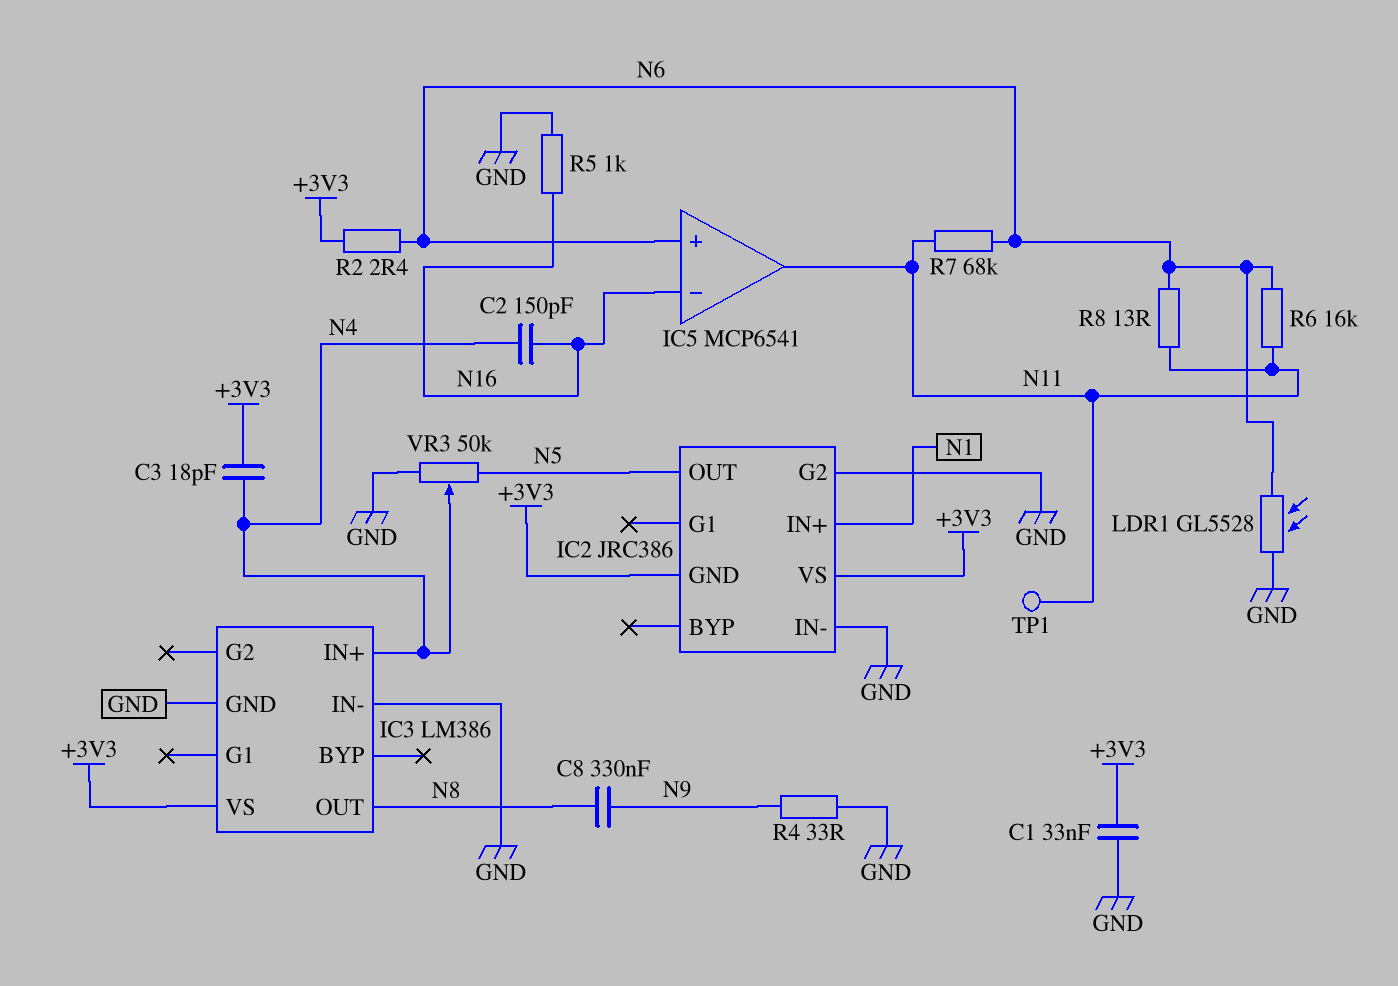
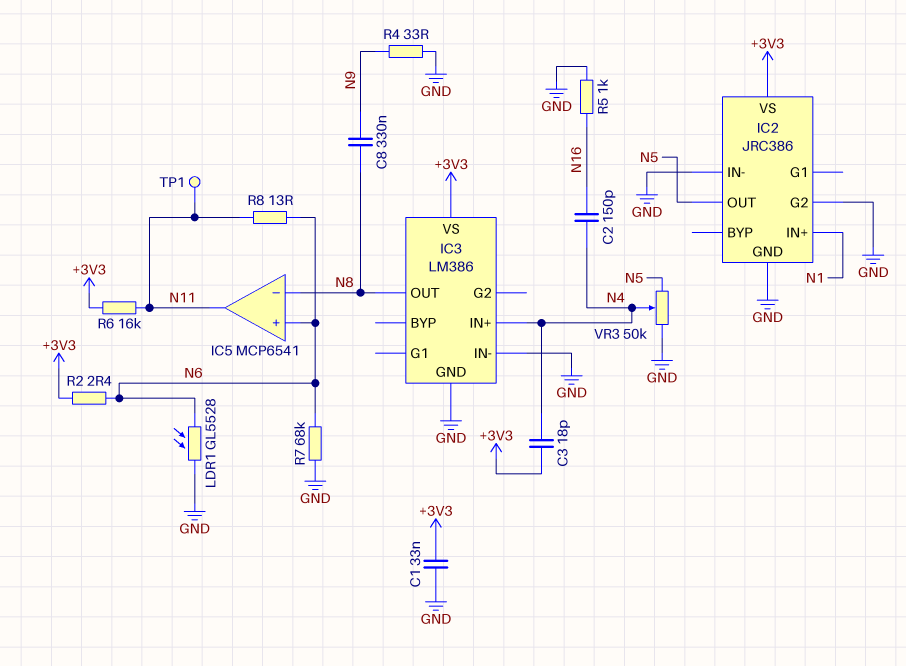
IC2 pin GND: +3V3 -> GND
IC5 pin in-: N16 -> N8
R6: 16k (N6, N11) -> 16k (+3V3, N11)
R7: 68k (N6, N11) -> 68k (GND, N6)

